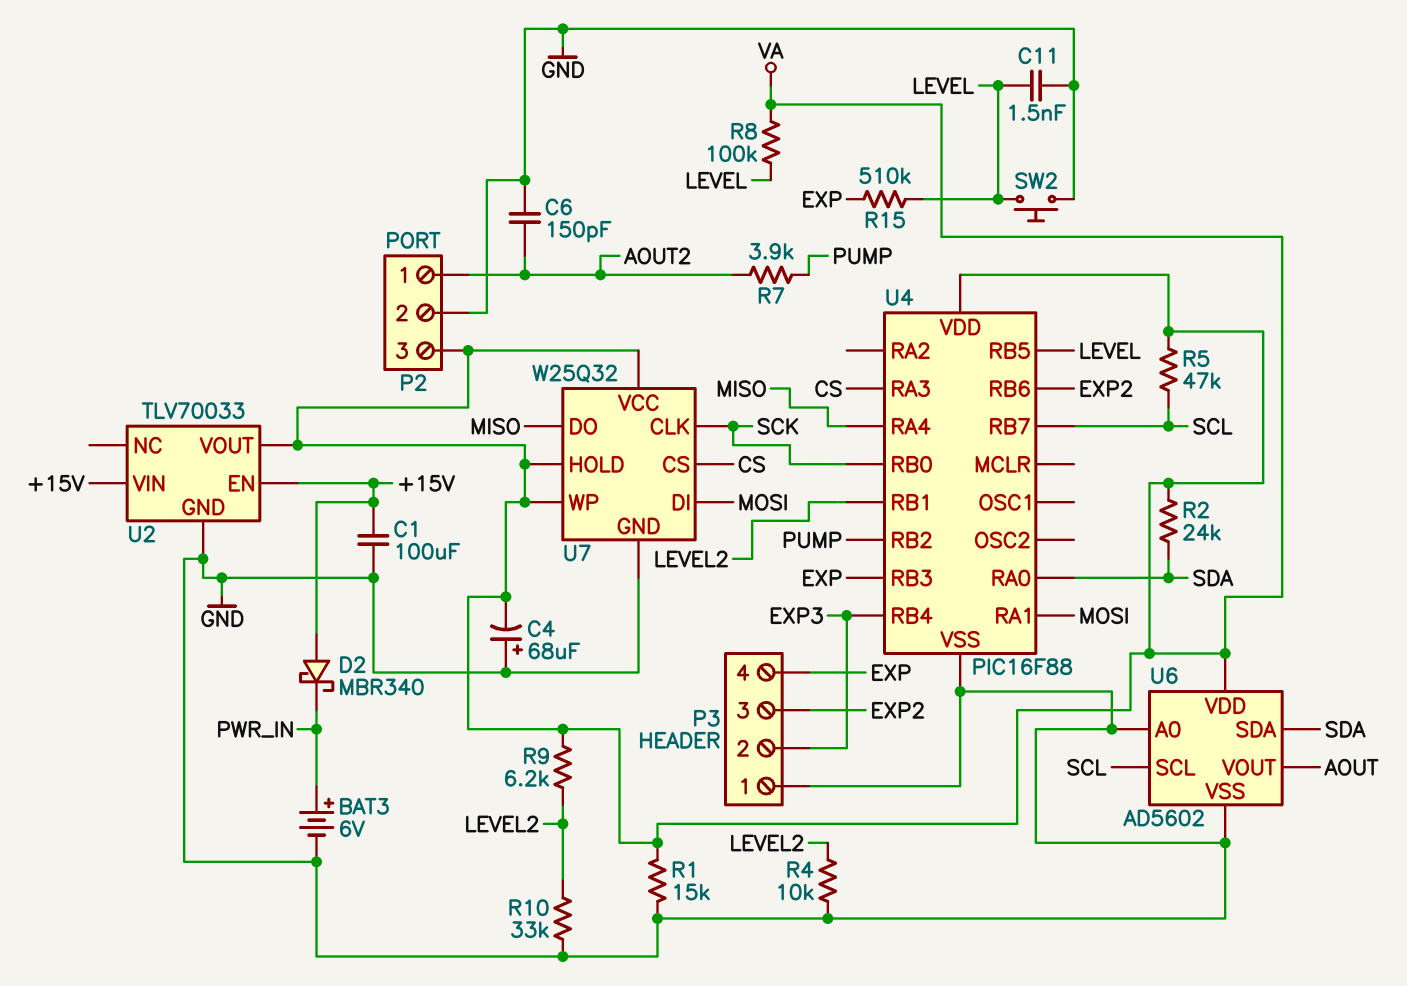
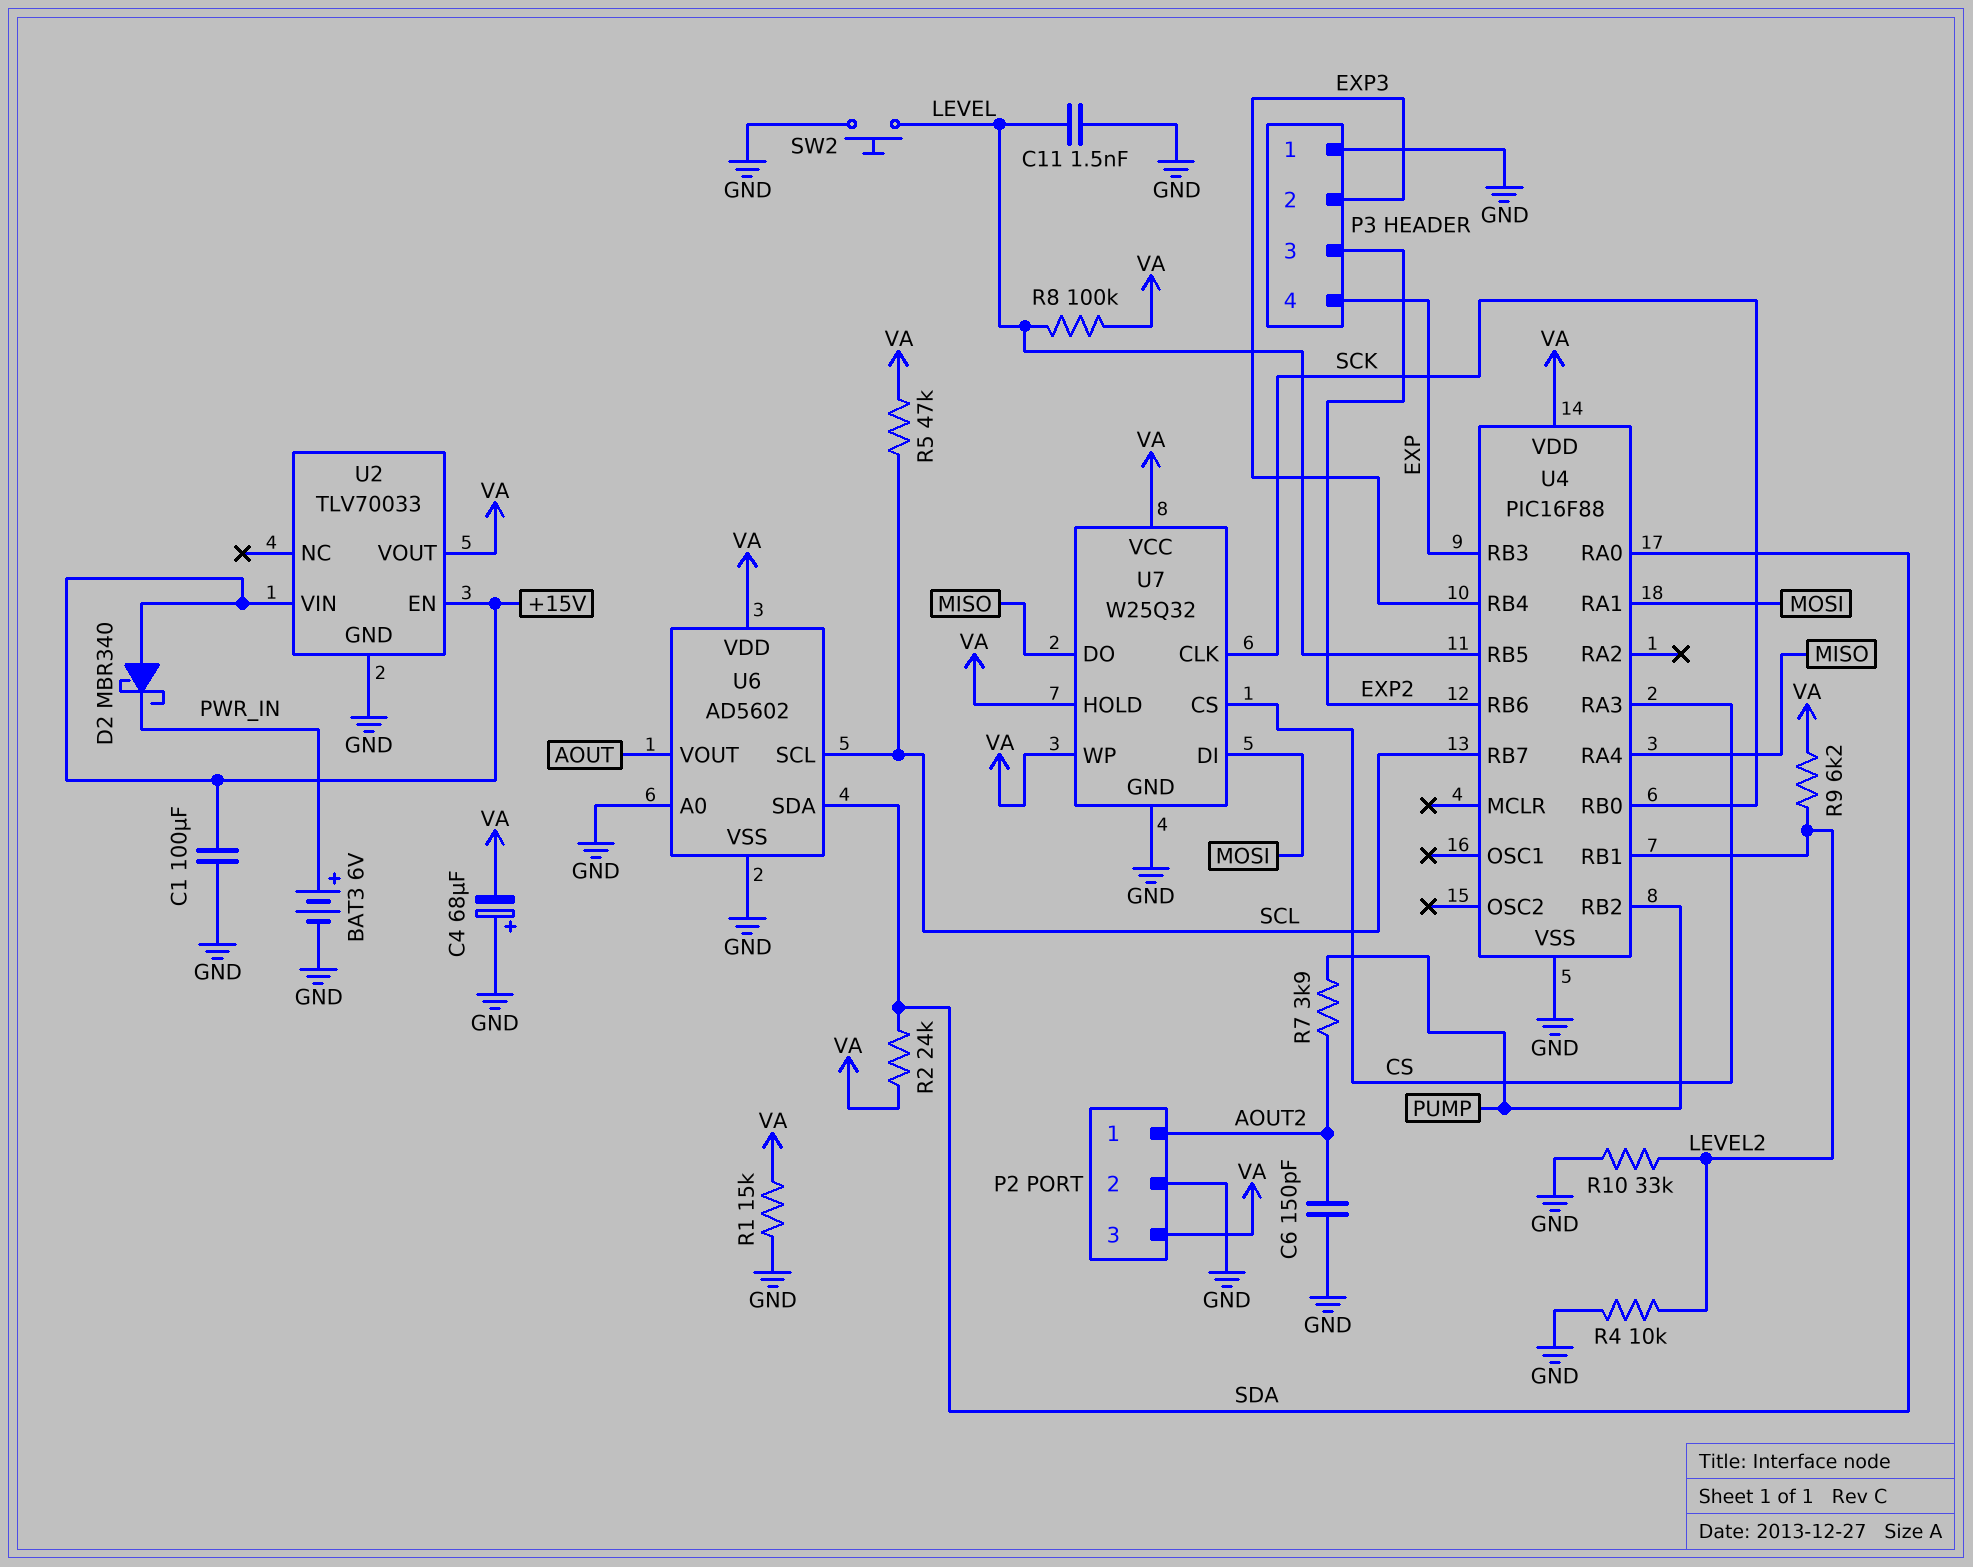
R15: 510k (EXP, LEVEL) -> none

